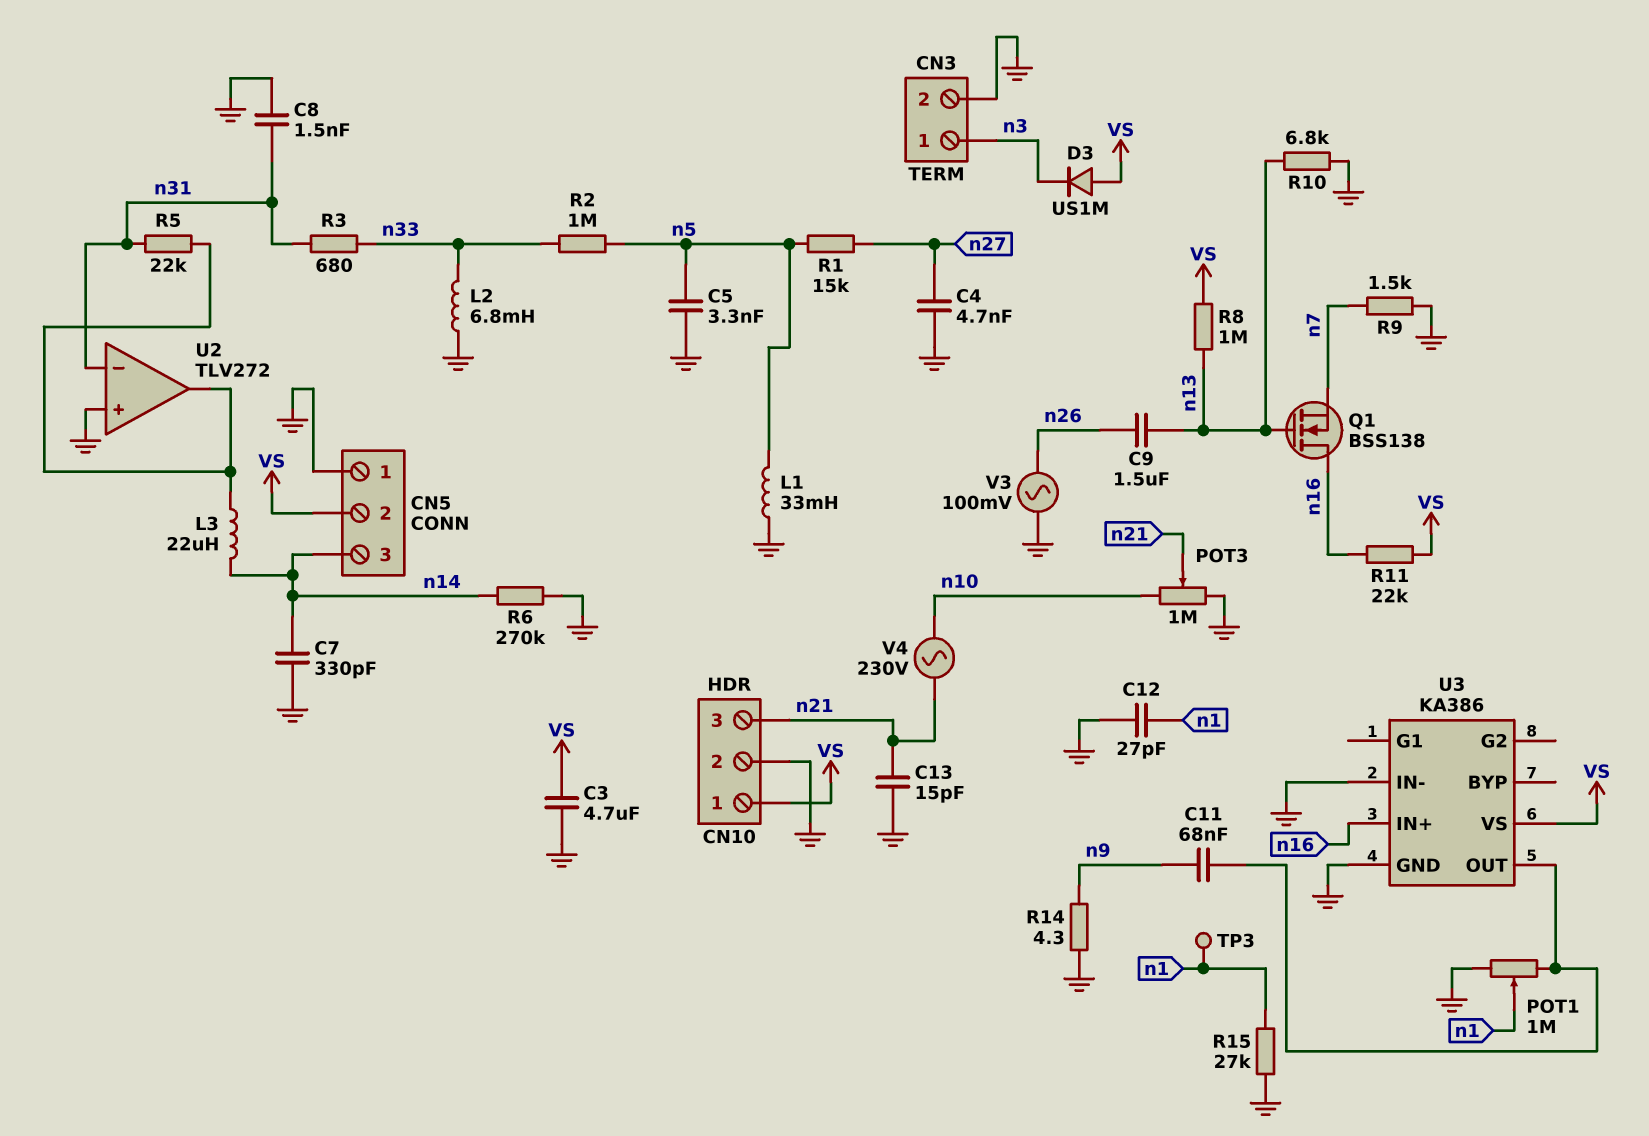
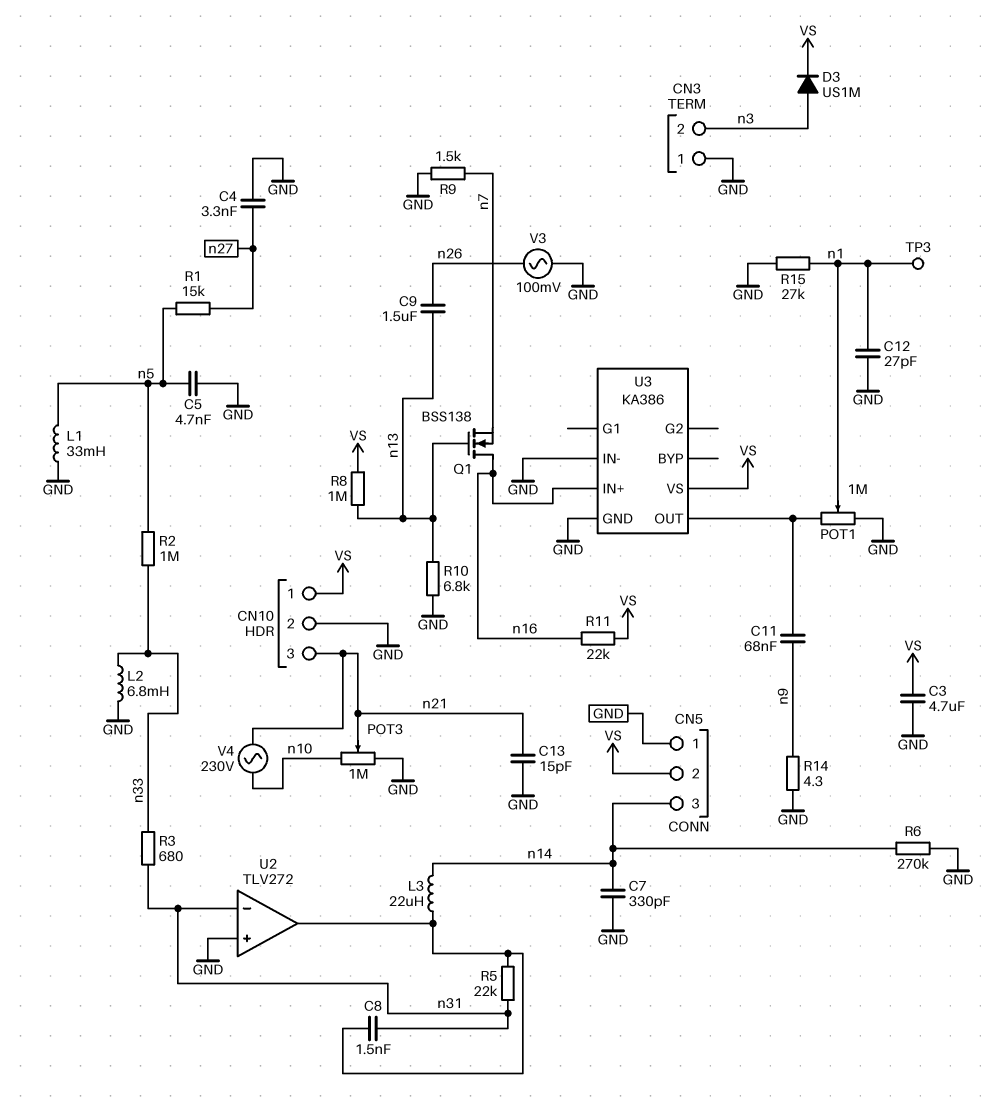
C4: 4.7nF (GND, n27) -> 3.3nF (GND, n27)
C5: 3.3nF (GND, n5) -> 4.7nF (GND, n5)
C8: 1.5nF (GND, n31) -> 1.5nF (U2/out, n31)
CN3 pin 1: n3 -> GND
CN3 pin 2: GND -> n3
D3: diode US1M (A VS, K n3) -> diode US1M (A n3, K VS)

